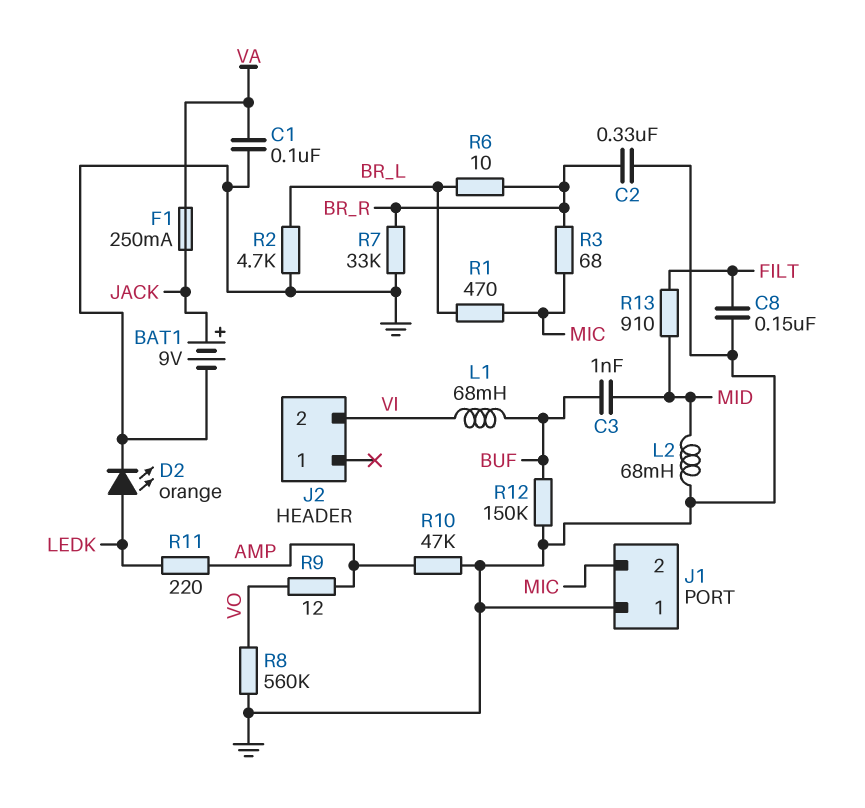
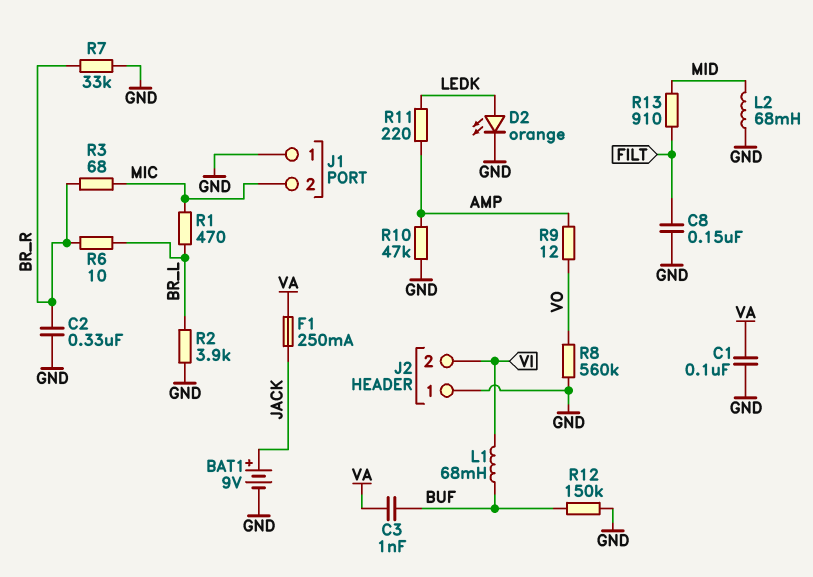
C3: 1nF (BUF, MID) -> 1nF (BUF, VA)
J2 pin 1: none -> GND
R2: 4.7k (BR_L, GND) -> 3.9k (BR_L, GND)

